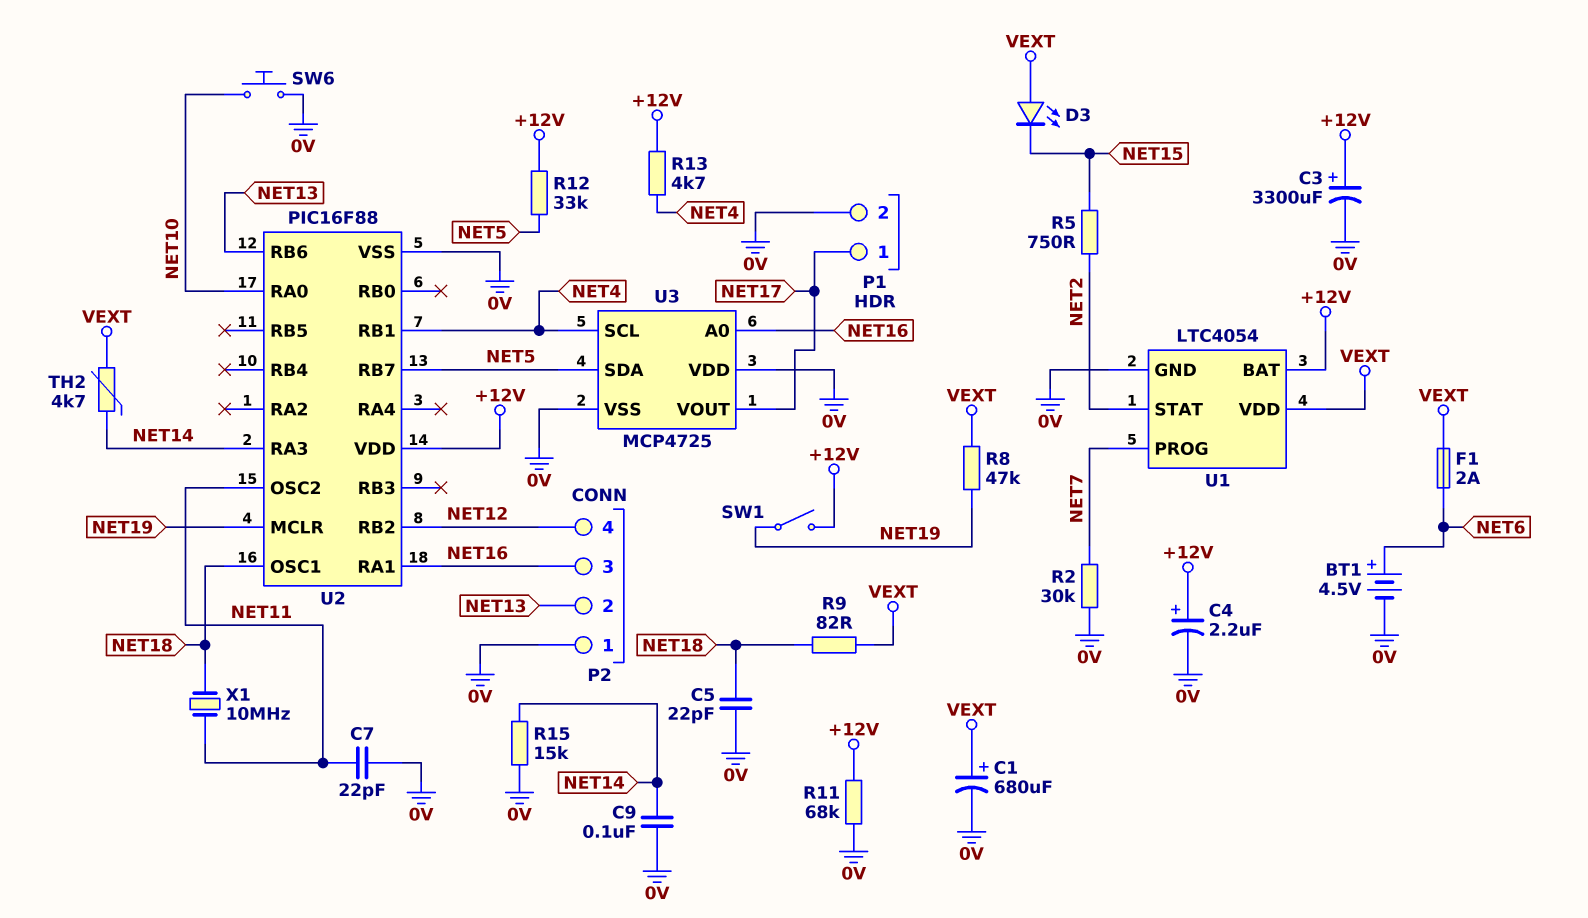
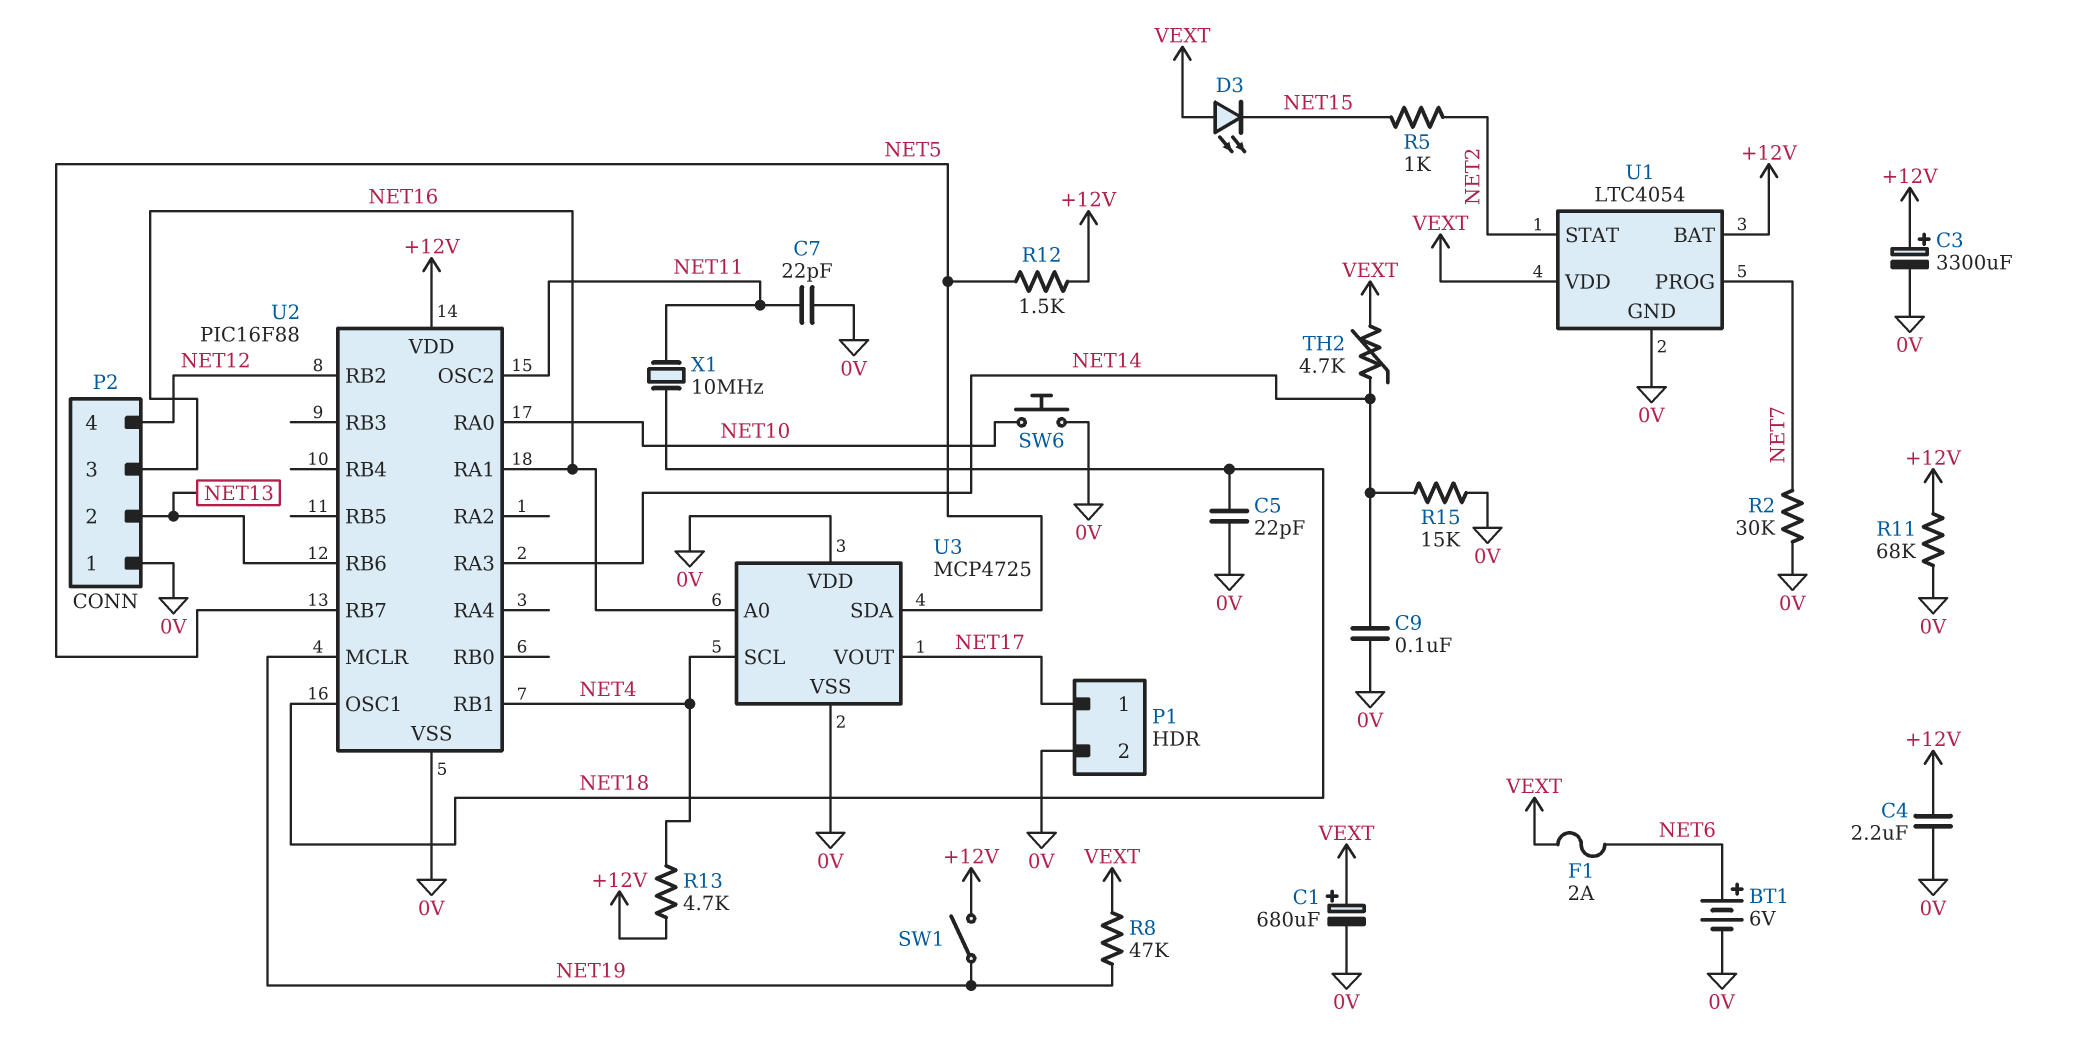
BT1: 4.5V (plus NET6, minus 0V) -> 6V (plus NET6, minus 0V)
C4: 2.2uF (plus +12V, minus 0V) -> 2.2uF (+12V, 0V)
R5: 750 (NET2, NET15) -> 1k (NET2, NET15)
R9: 82 (NET18, VEXT) -> none
R12: 33k (+12V, NET5) -> 1.5k (+12V, NET5)

